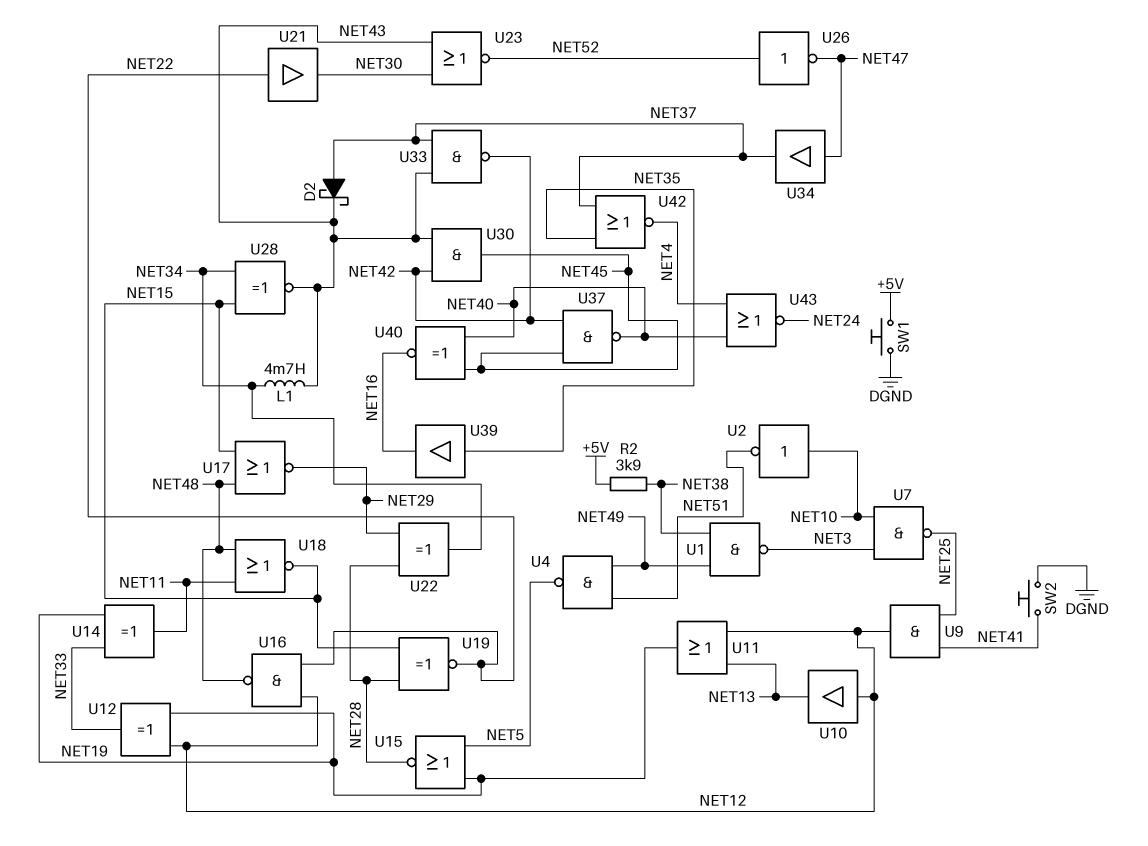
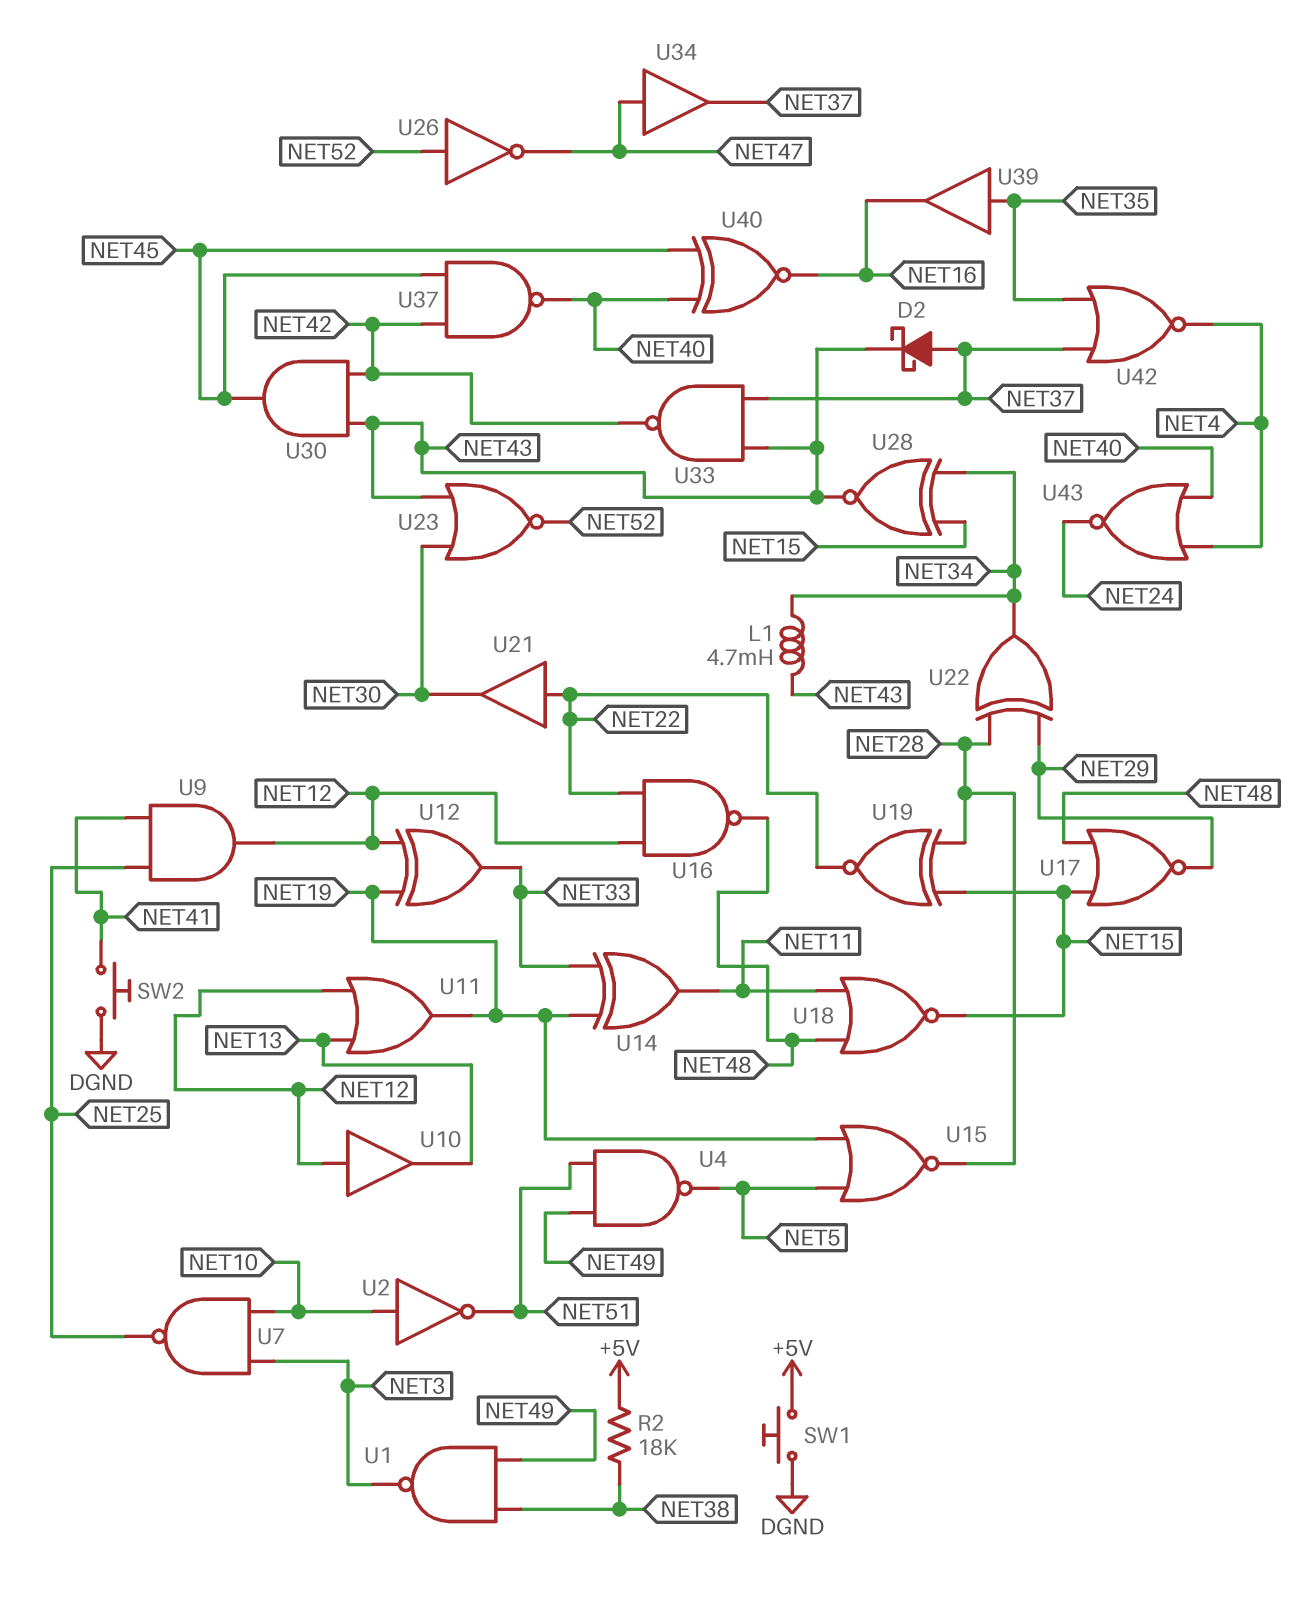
R2: 3.9k (+5V, NET38) -> 18k (+5V, NET38)

